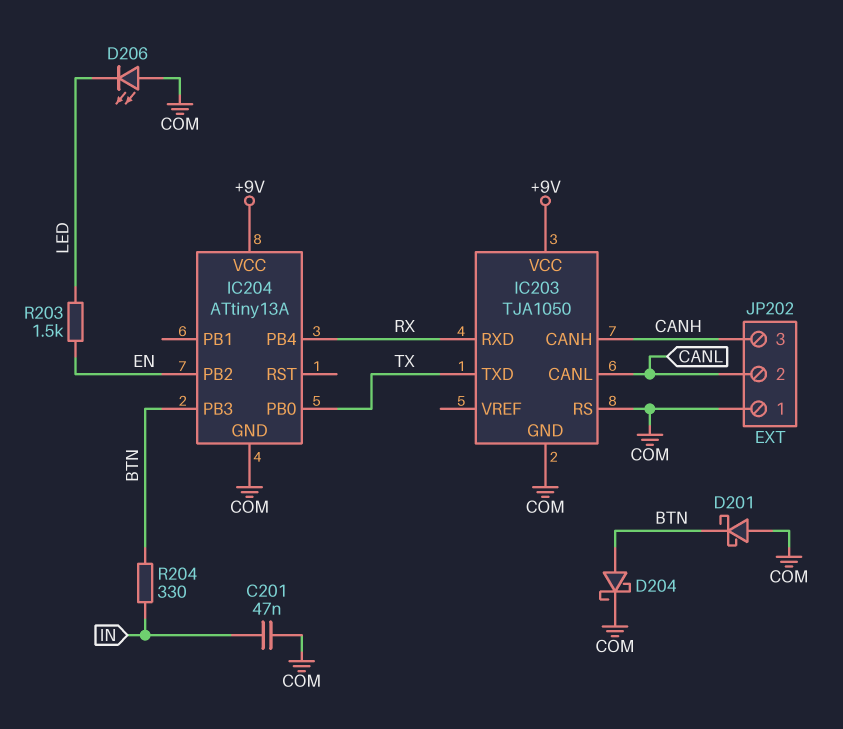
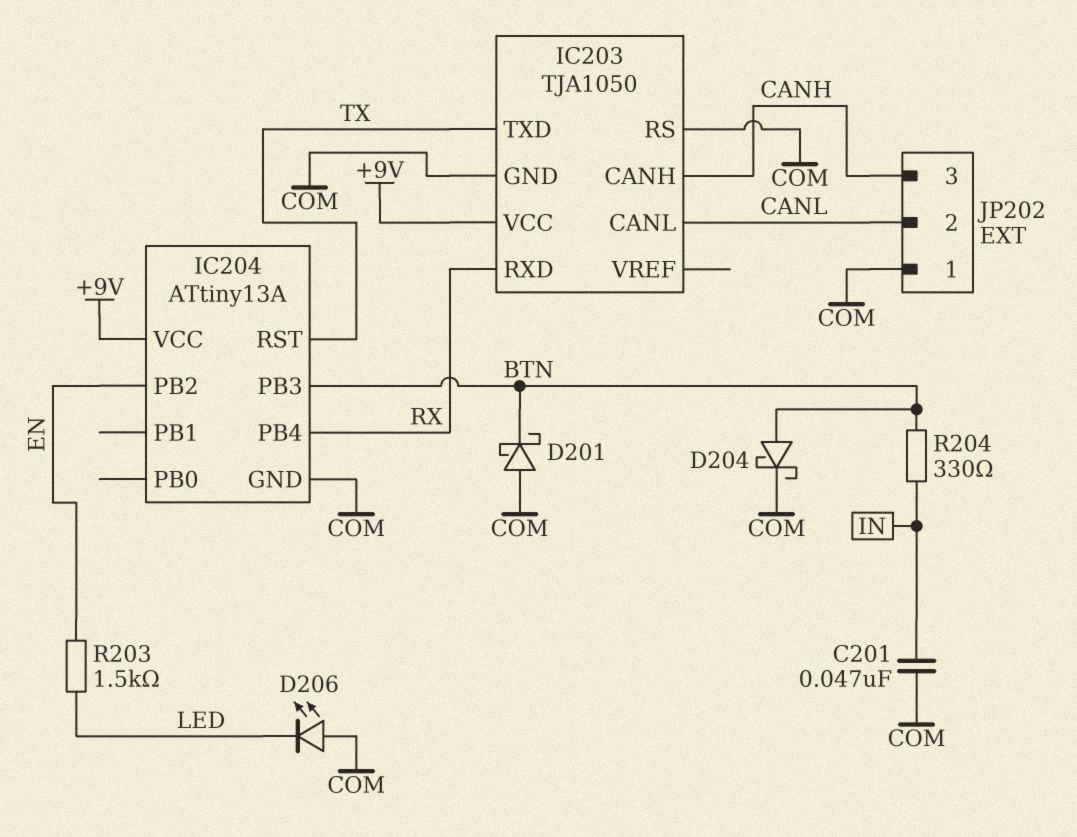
IC204 pin PB0: TX -> none
IC204 pin RST: none -> TX

